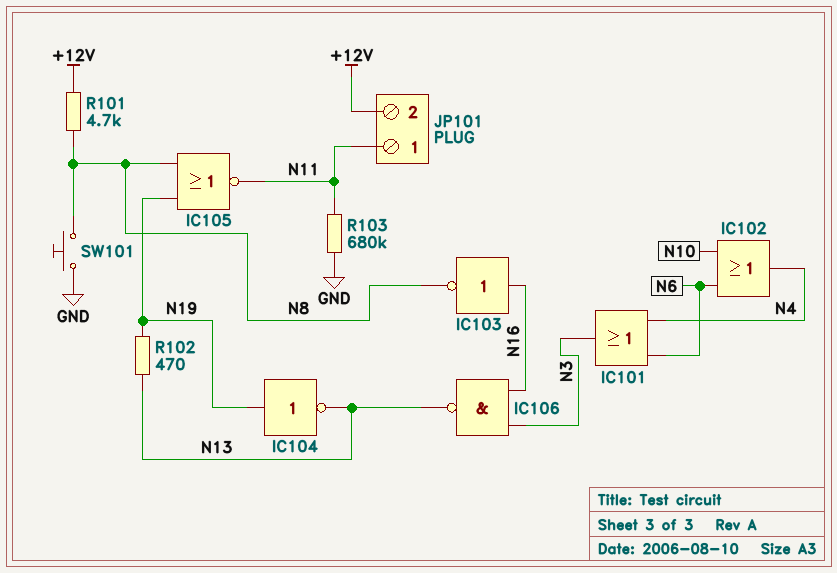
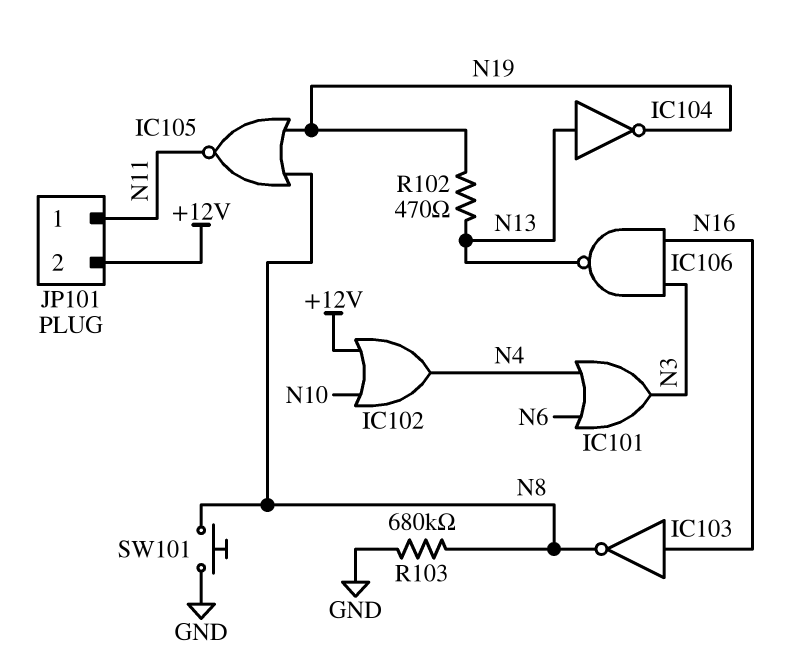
IC102: OR (in N6, in N10, out N4) -> OR (in +12V, in N10, out N4)
IC104: NOT (in N19, out N13) -> NOT (in N13, out N19)
R101: 4.7k (+12V, N8) -> none
R103: 680k (GND, N11) -> 680k (GND, N8)

